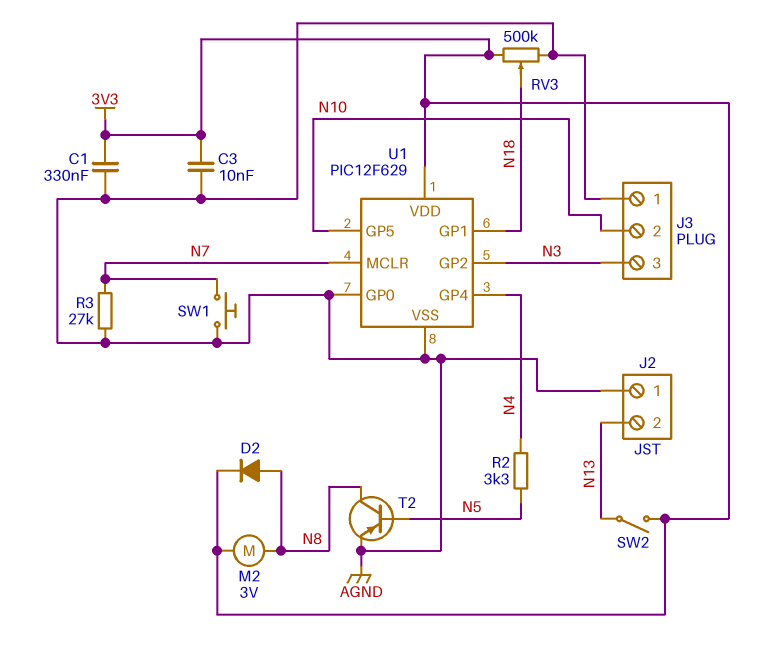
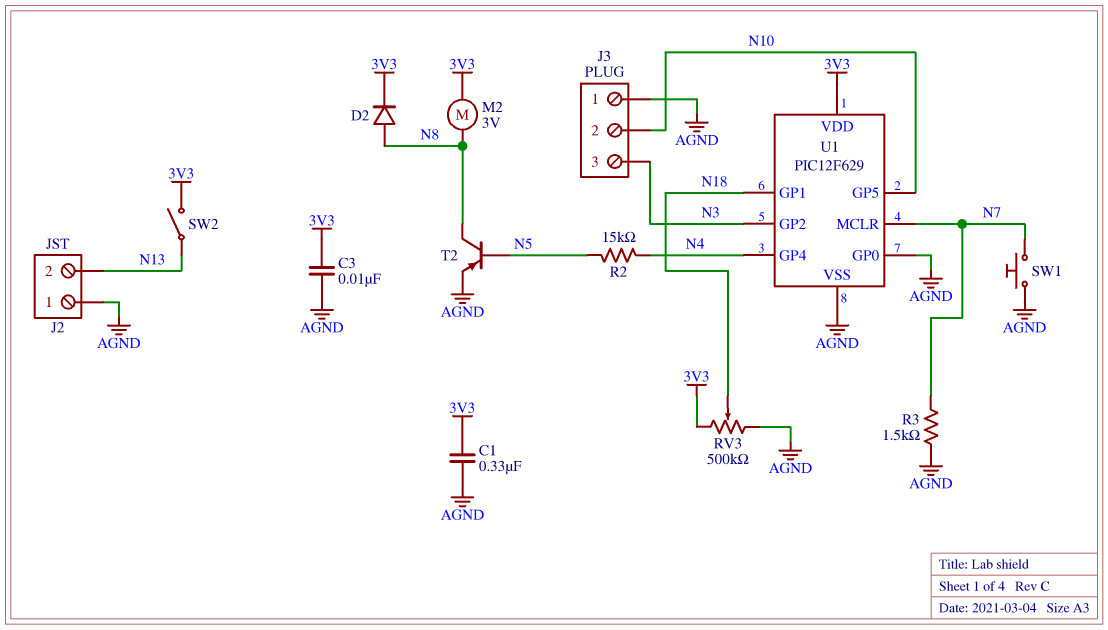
R2: 3.3k (N4, N5) -> 15k (N4, N5)
R3: 27k (AGND, N7) -> 1.5k (AGND, N7)

